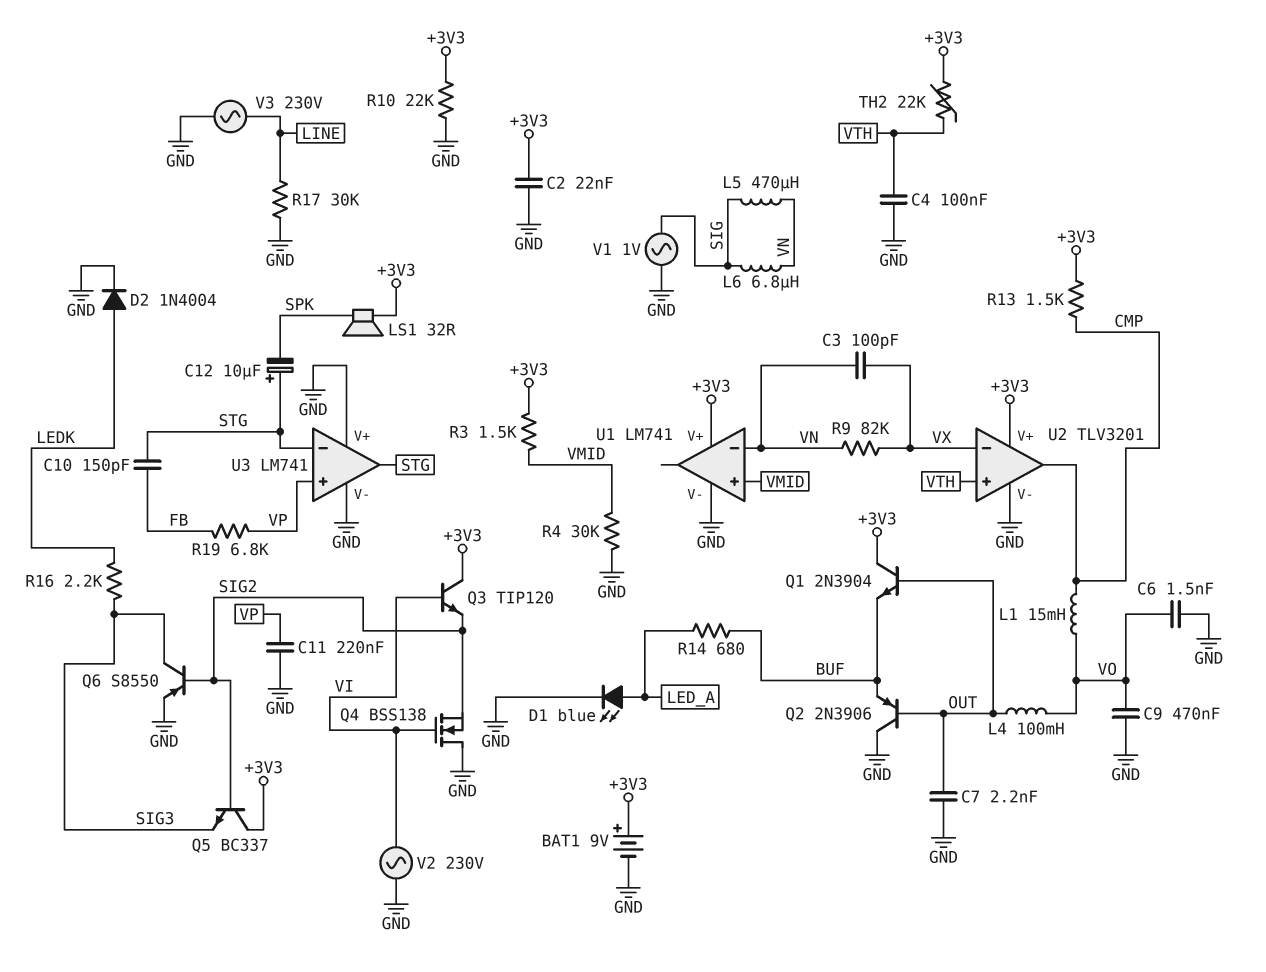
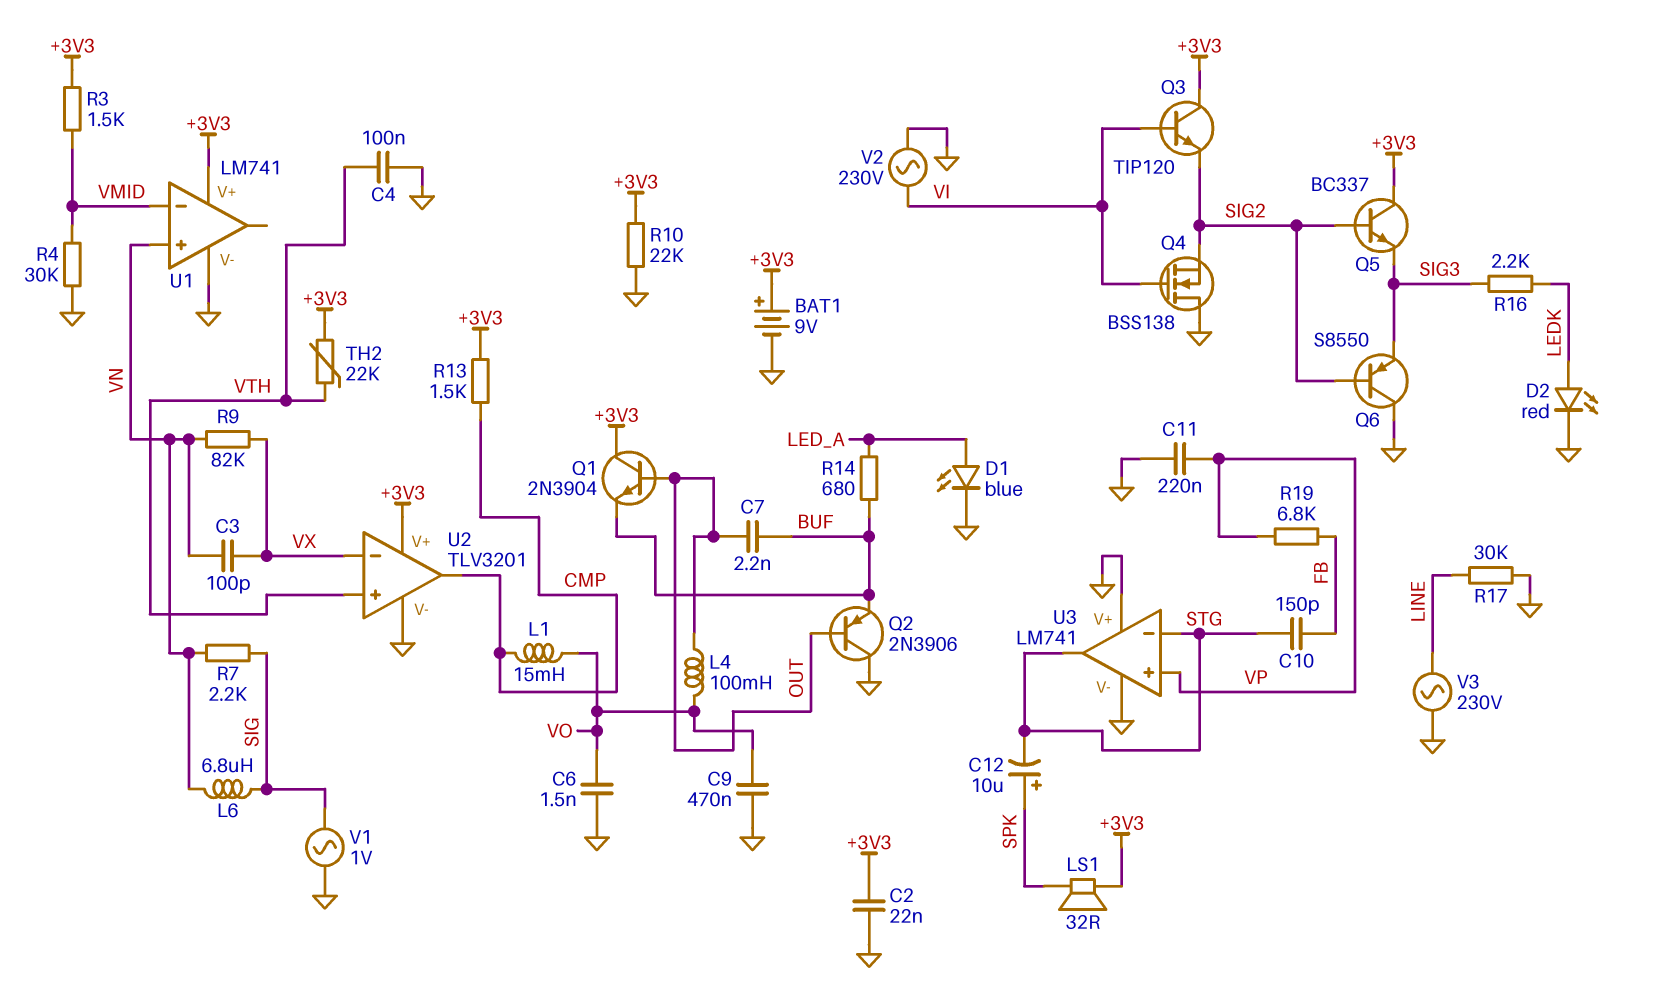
C7: 2.2nF (GND, OUT) -> 2.2nF (BUF, OUT)
C12: 10uF (plus STG, minus SPK) -> 10uF (plus SPK, minus STG)
D2: diode 1N4004 (A LEDK, K GND) -> LED red (A LEDK, K GND)
L5: 470uH (SIG, VN) -> none
Q6: PNP S8550 (B SIG2, C SIG3, E GND) -> PNP S8550 (B SIG2, C GND, E SIG3)
R7: none -> 2.2k (SIG, VN)
U1 pin in+: VMID -> VN
U1 pin in-: VN -> VMID

